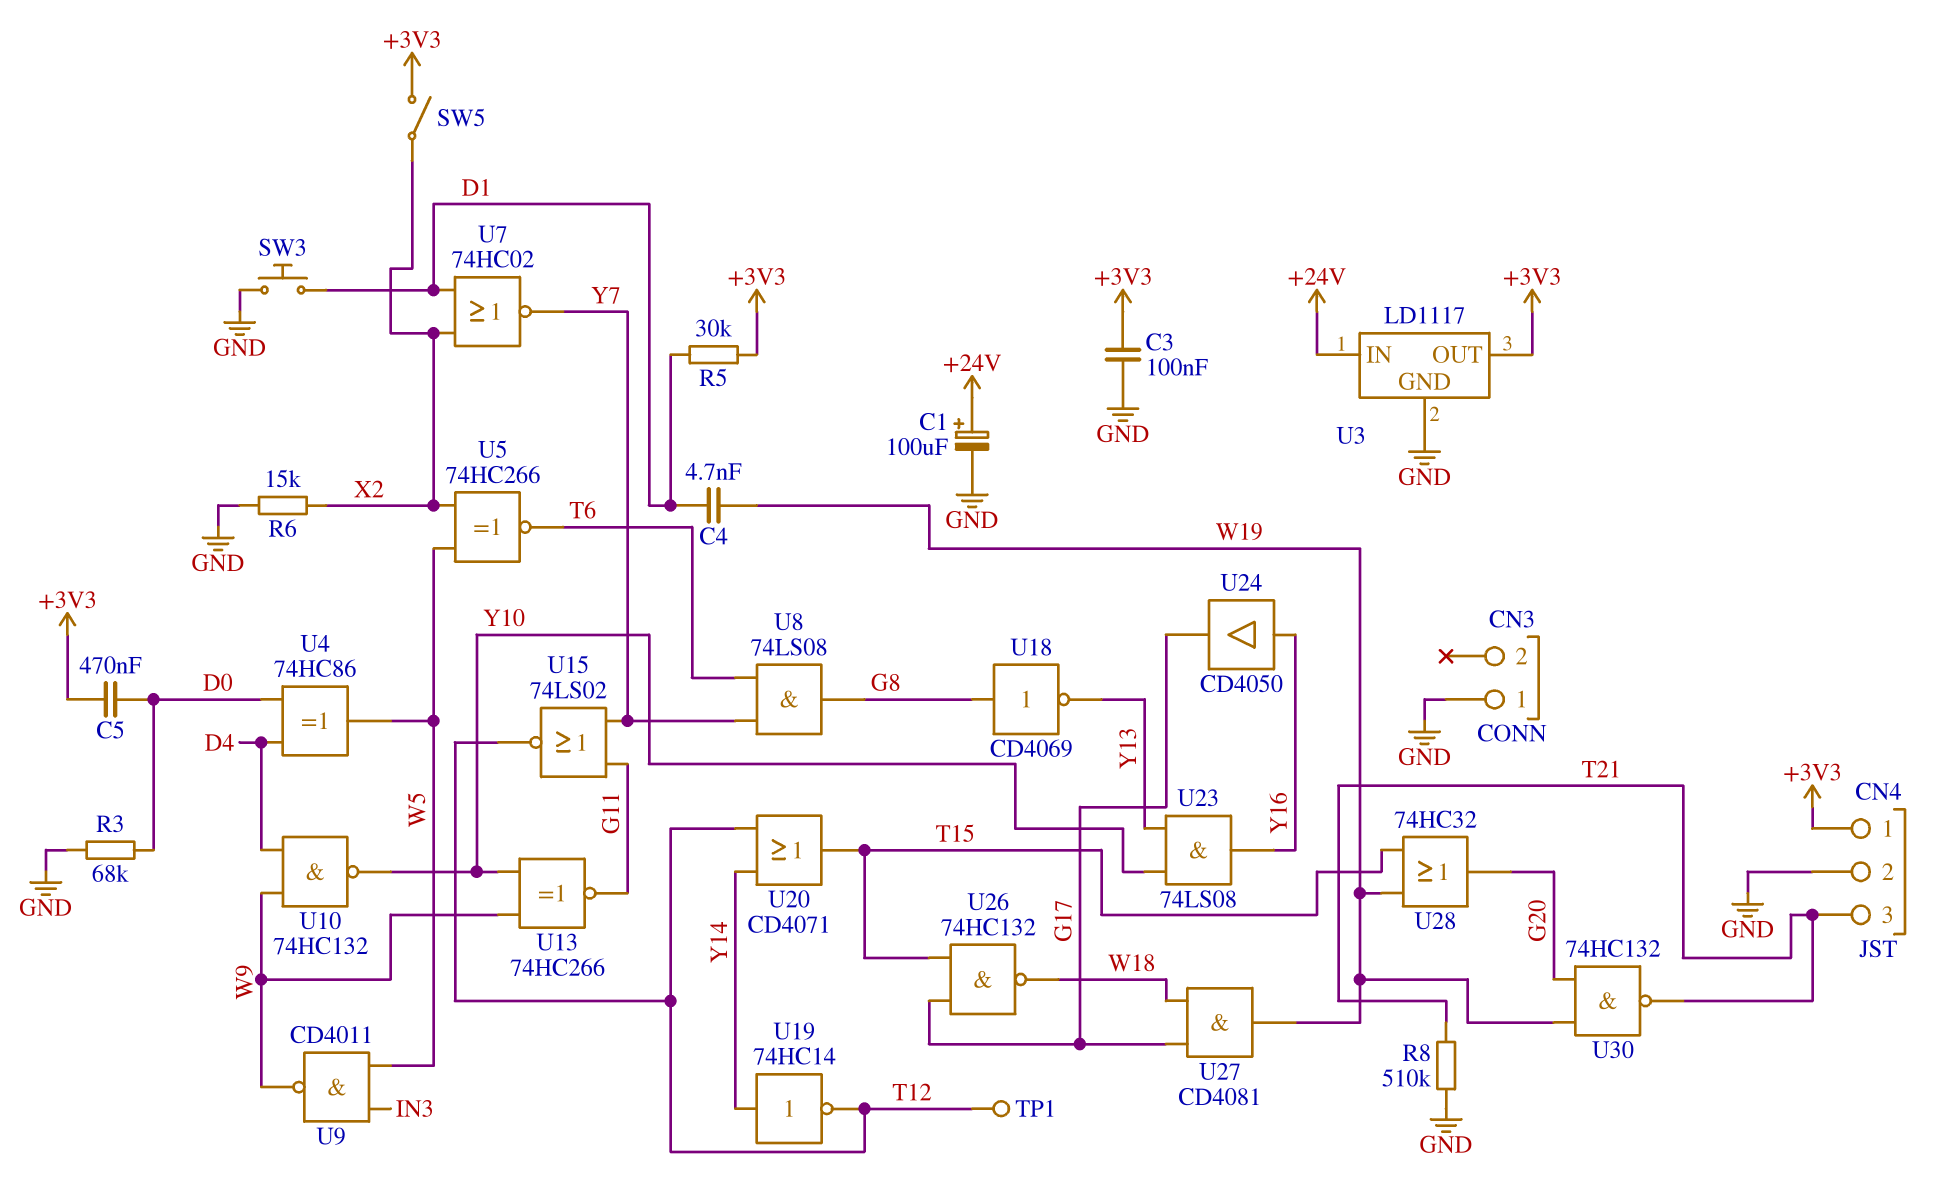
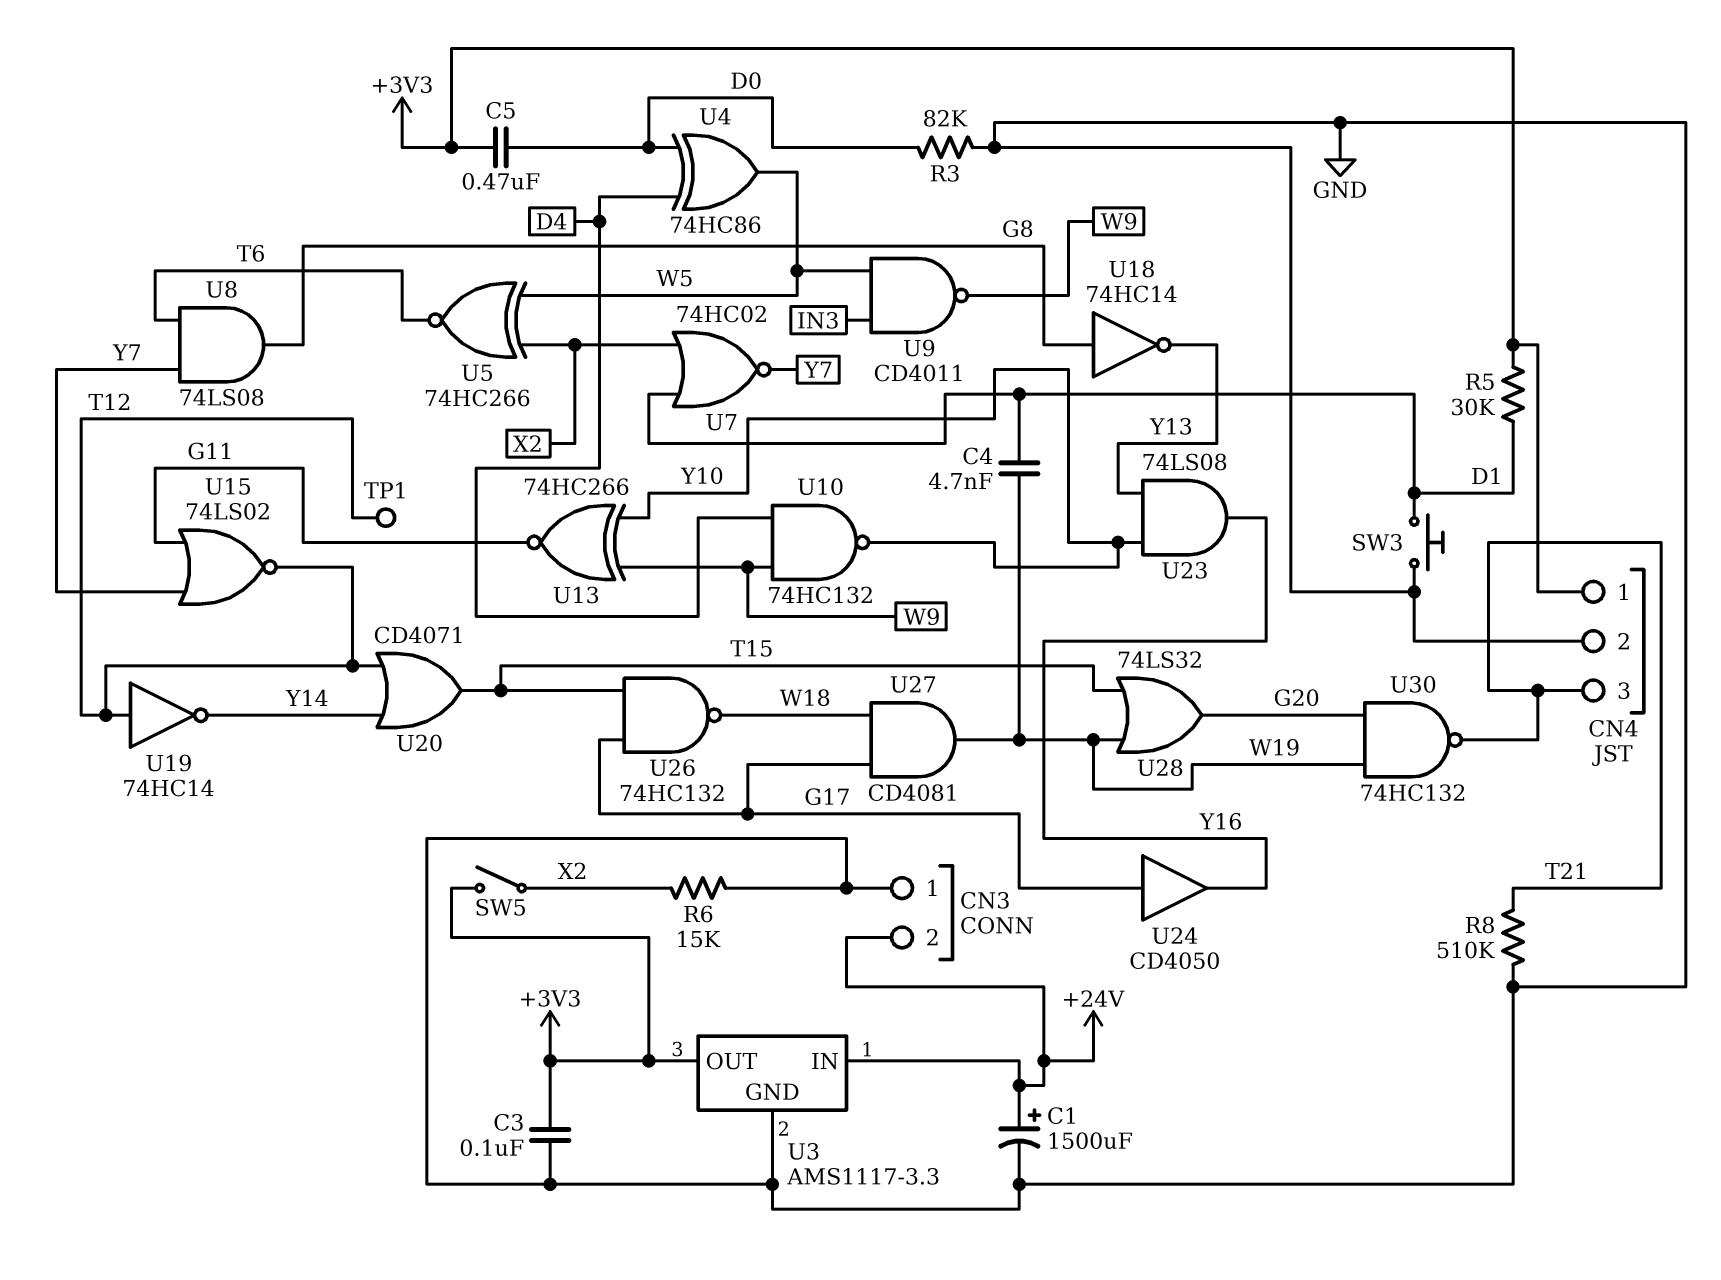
C1: 100uF (plus +24V, minus GND) -> 1500uF (plus +24V, minus GND)
CN3 pin 2: none -> +24V
R3: 68k (D0, GND) -> 82k (D0, GND)
U3: LD1117 -> AMS1117-3.3
U18: NOT CD4069 (in G8, out Y13) -> NOT 74HC14 (in G8, out Y13)
U19: NOT 74HC14 (in Y14, out T12) -> NOT 74HC14 (in T12, out Y14)
U24: buffer CD4050 (in Y16, out G17) -> buffer CD4050 (in G17, out Y16)
U28: OR 74HC32 (in T15, in W19, out G20) -> OR 74LS32 (in T15, in W19, out G20)

